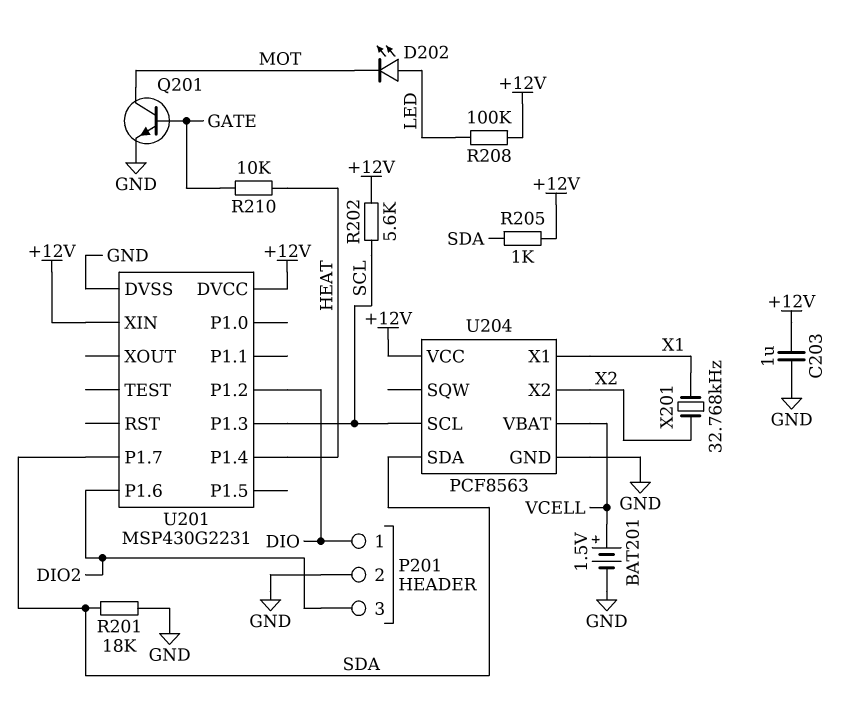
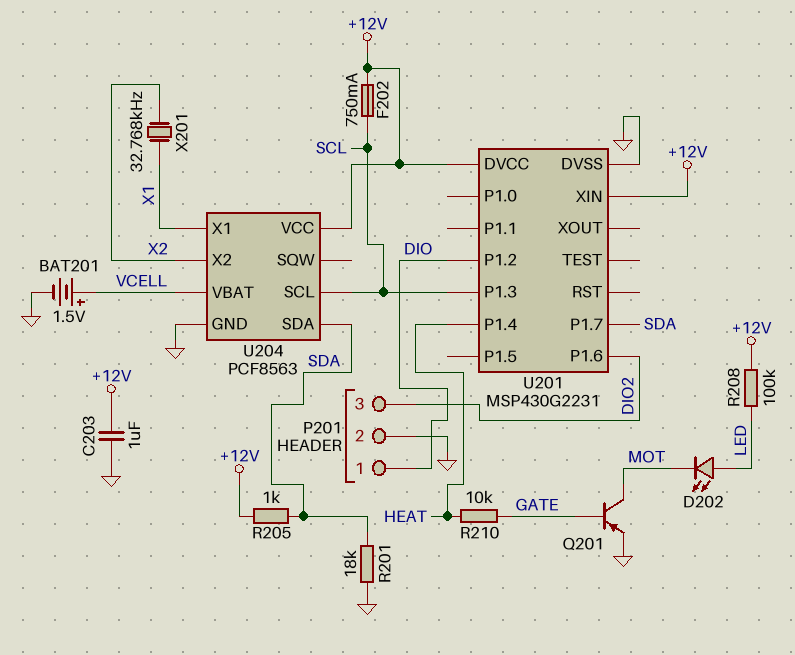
F202: none -> 750mA (+12V, SCL)
Q201: NPN (B GATE, C MOT, E GND) -> PNP (B GATE, C MOT, E GND)
R202: 5.6k (+12V, SCL) -> none

